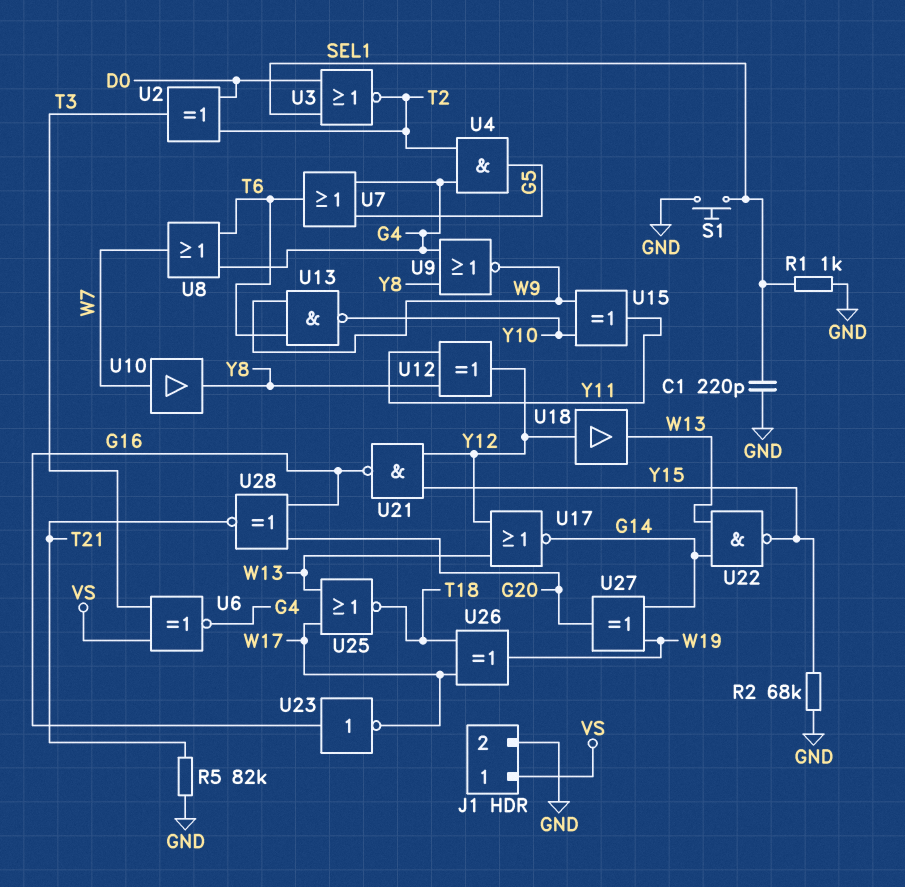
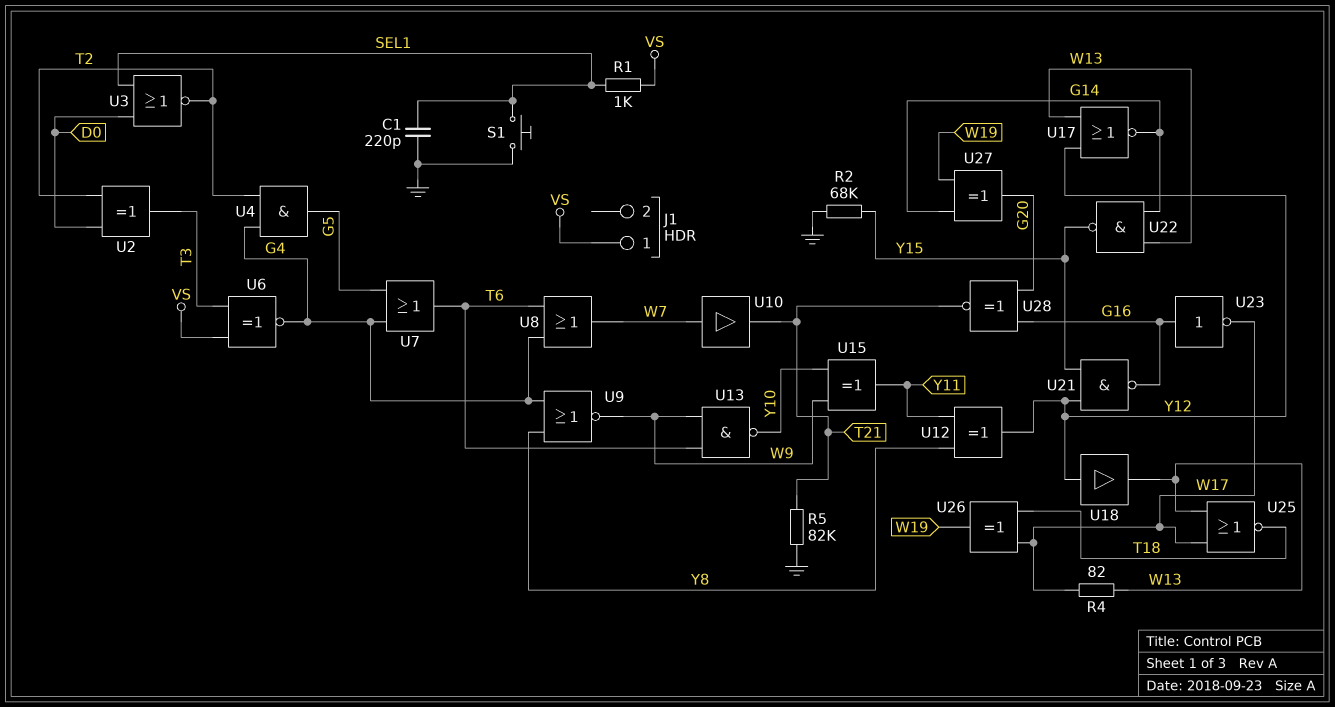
J1 pin 2: GND -> none
R1: 1k (GND, SEL1) -> 1k (SEL1, VS)
R4: none -> 82 (W13, W17)
U10: buffer (in W7, out Y8) -> buffer (in W7, out T21)

